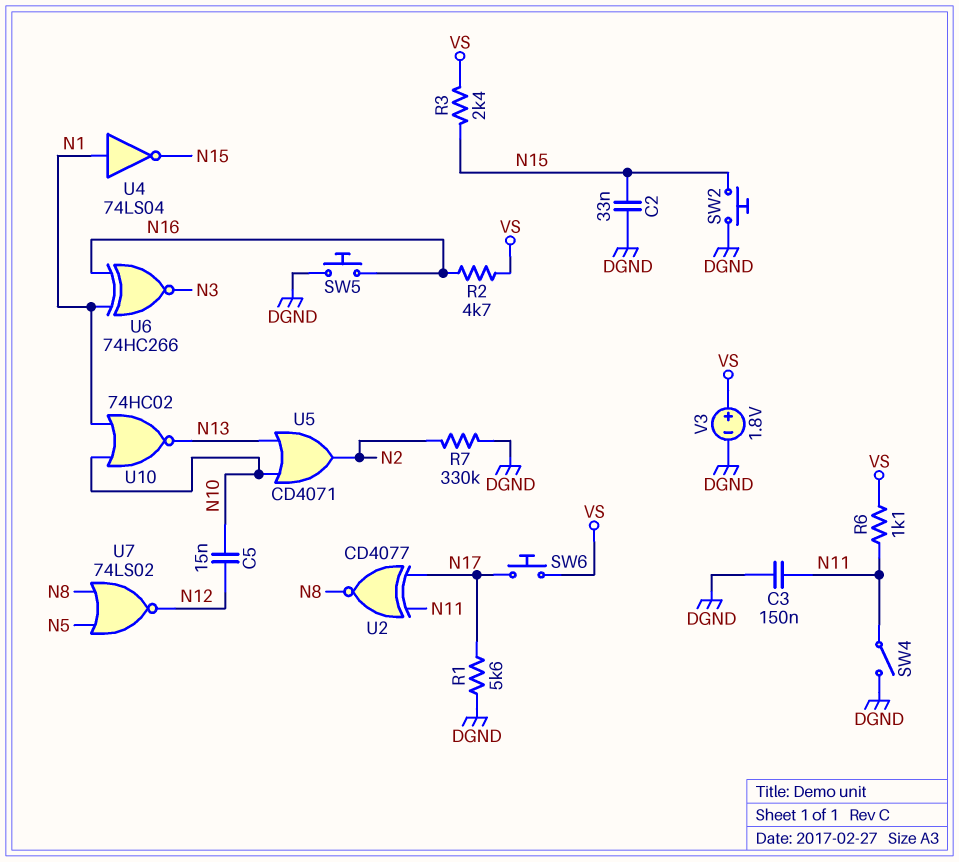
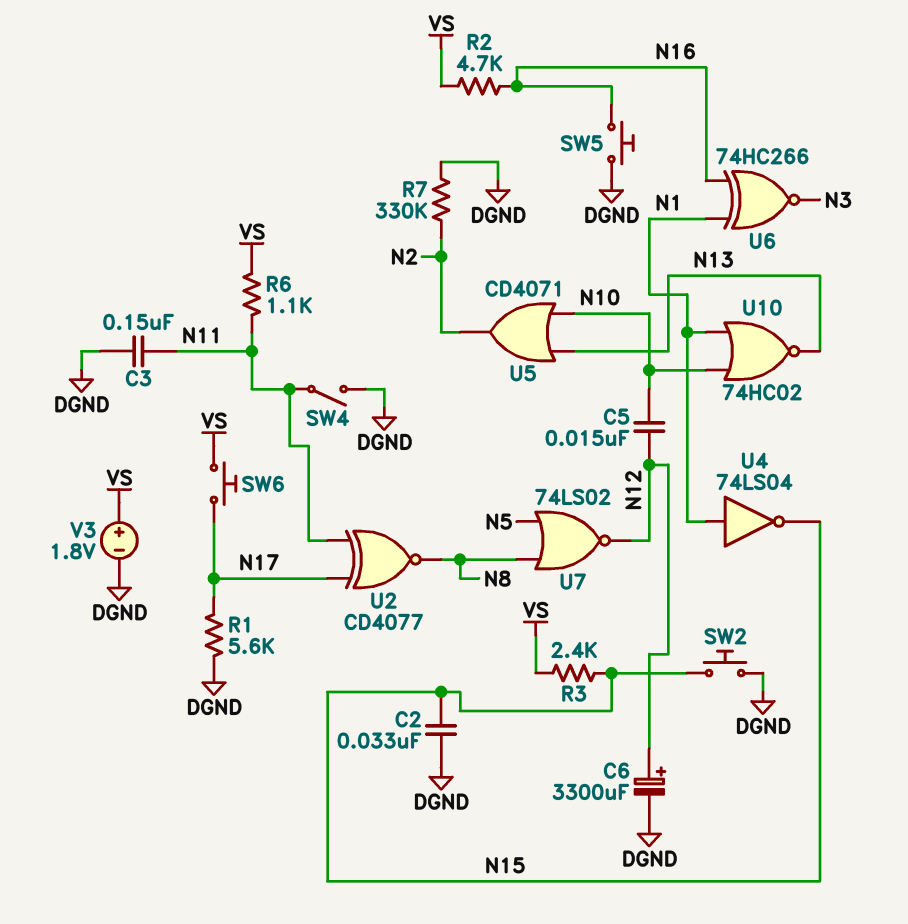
C6: none -> 3300uF (plus N12, minus DGND)

